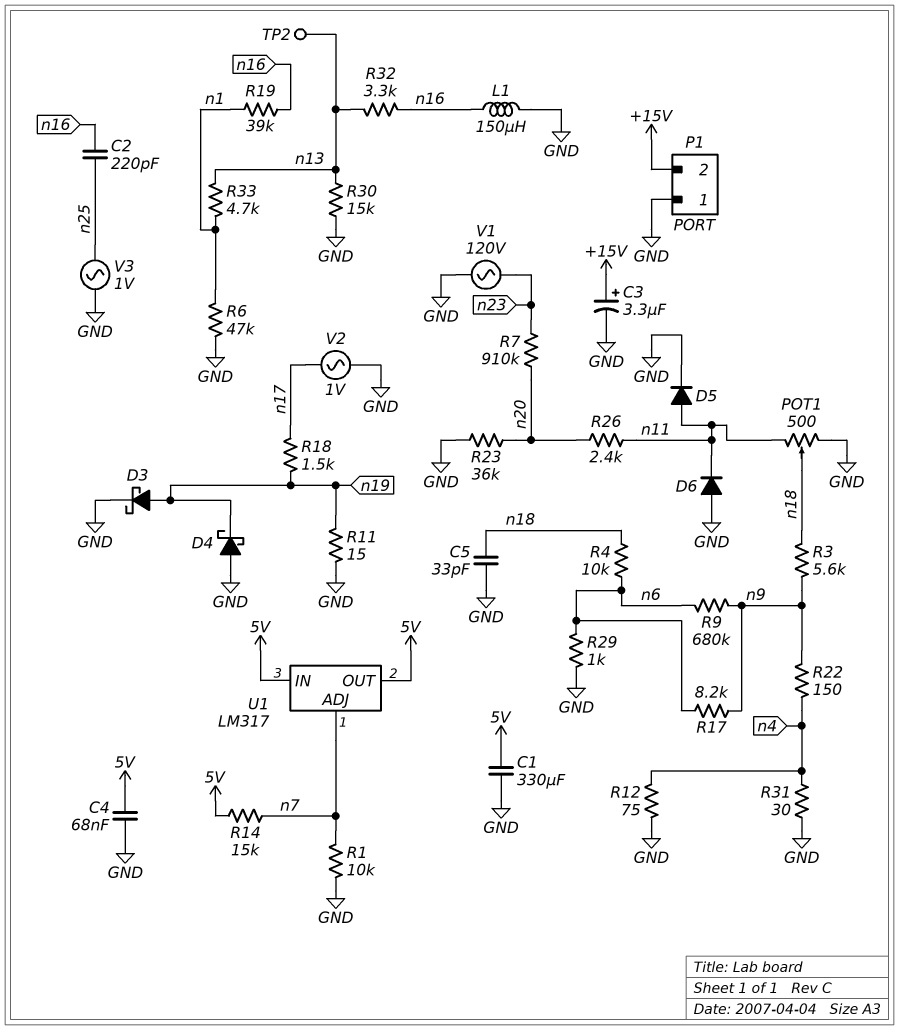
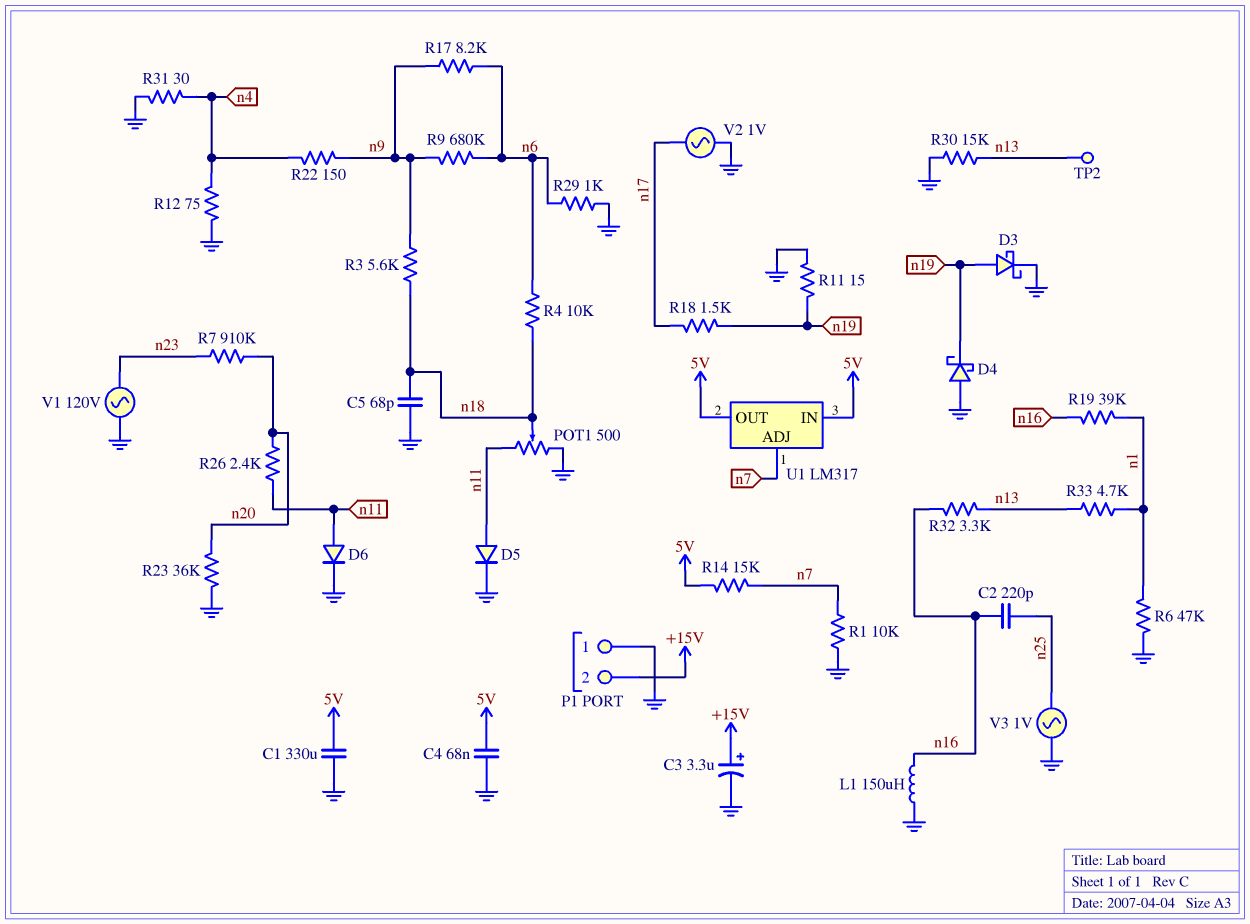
C5: 33pF (GND, n18) -> 68pF (GND, n18)
D6: diode (A GND, K n11) -> diode (A n11, K GND)

